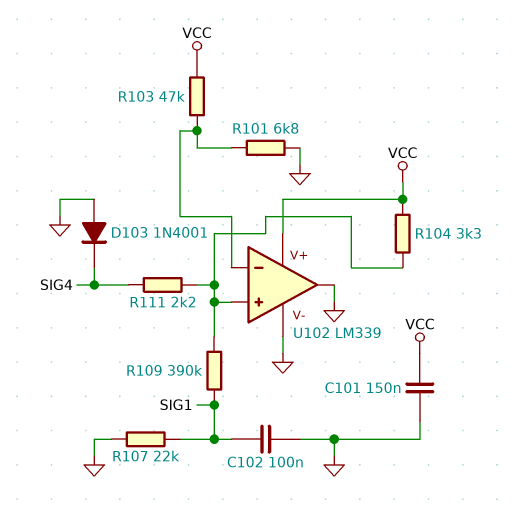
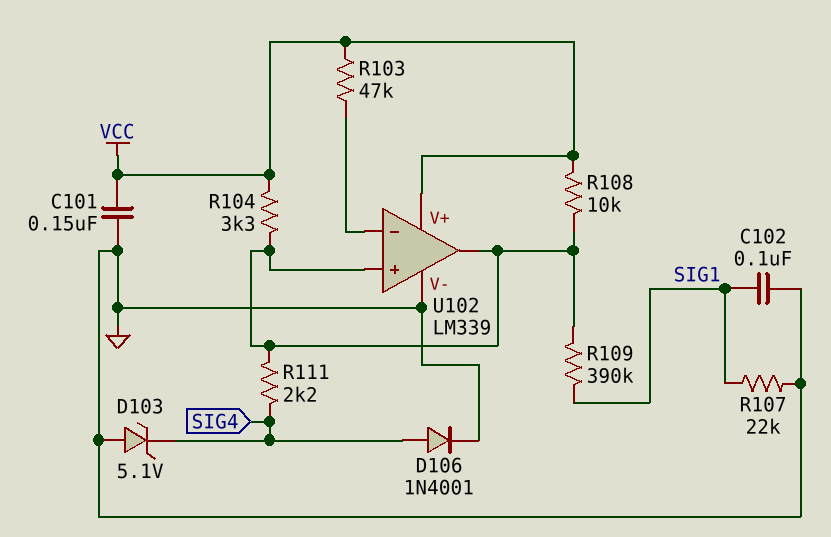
D103: diode 1N4001 (A GND, K SIG4) -> zener 5.1V (A GND, K SIG4)
D106: none -> diode 1N4001 (A SIG4, K GND)
R101: 6.8k (GND, U102/in-) -> none
R108: none -> 10k (U102/in+, VCC)
U102 pin out: GND -> U102/in+

